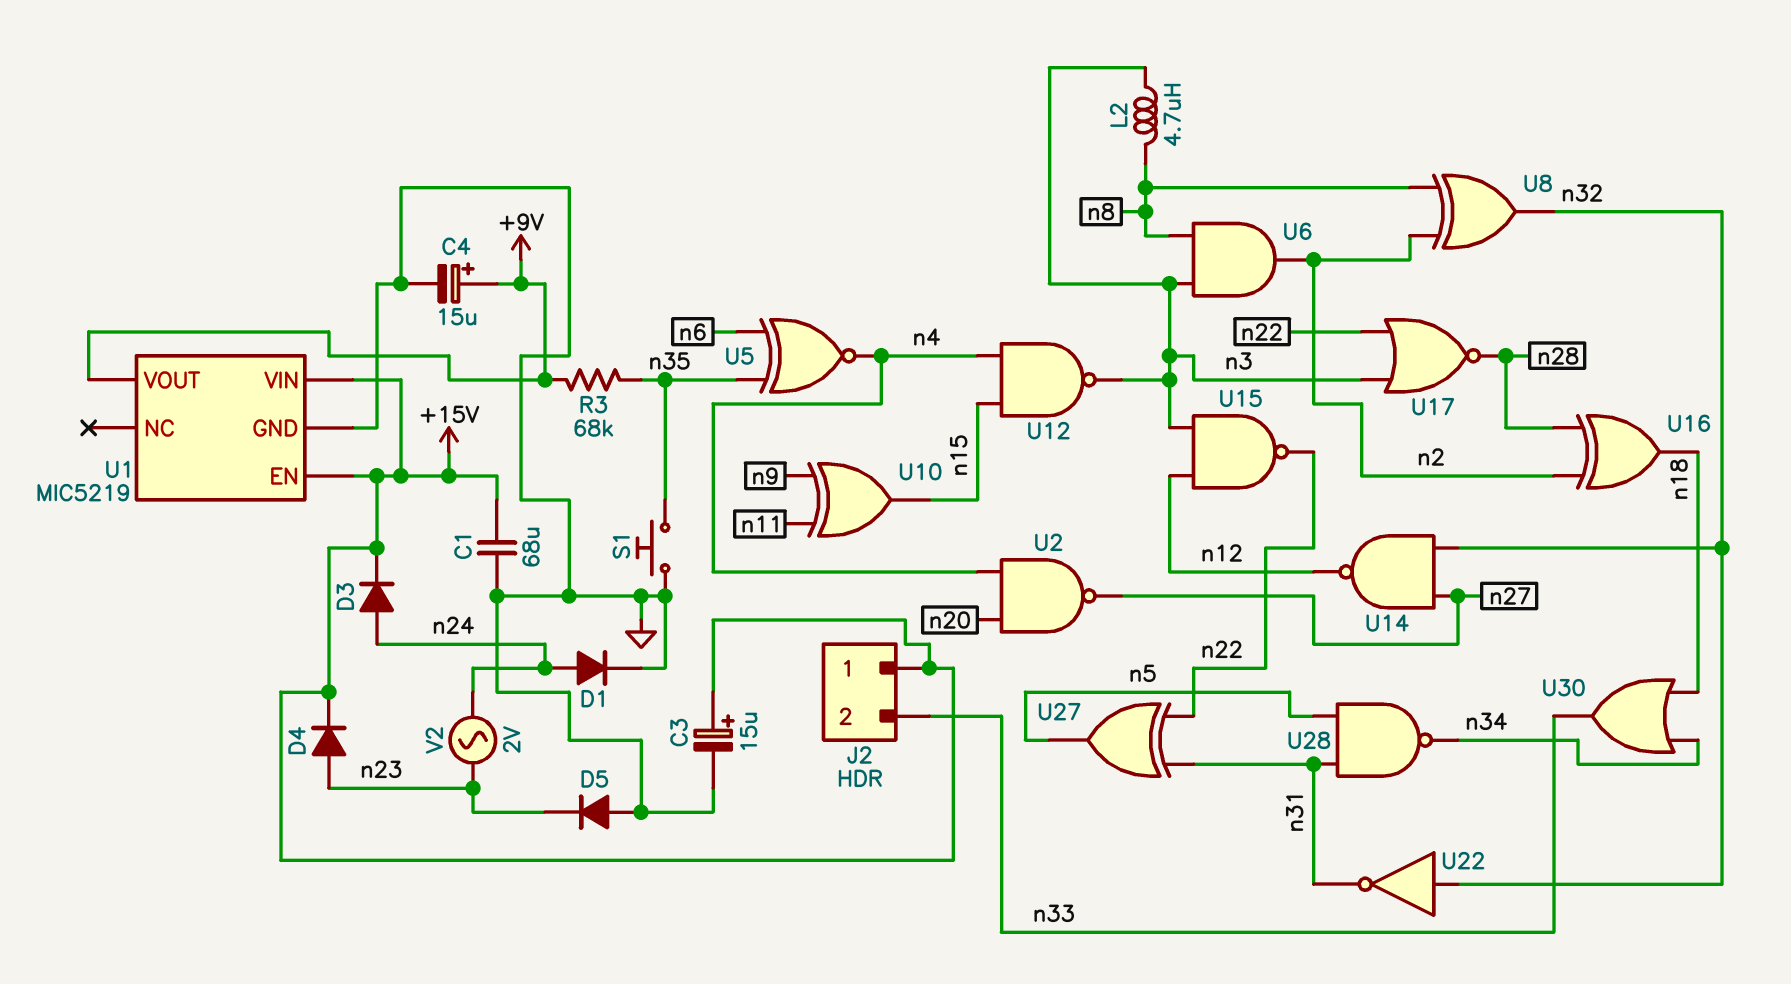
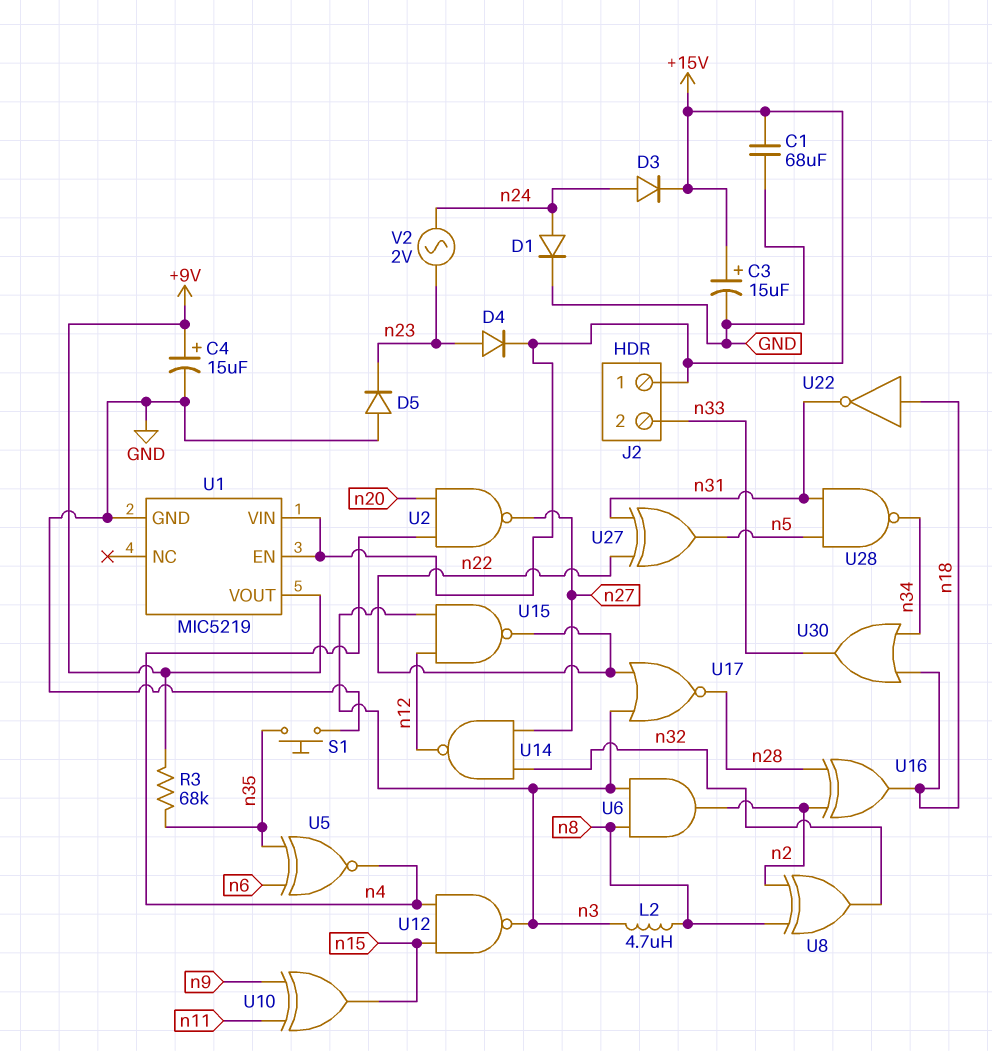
U22: NOT (in n32, out n31) -> NOT (in n18, out n31)

